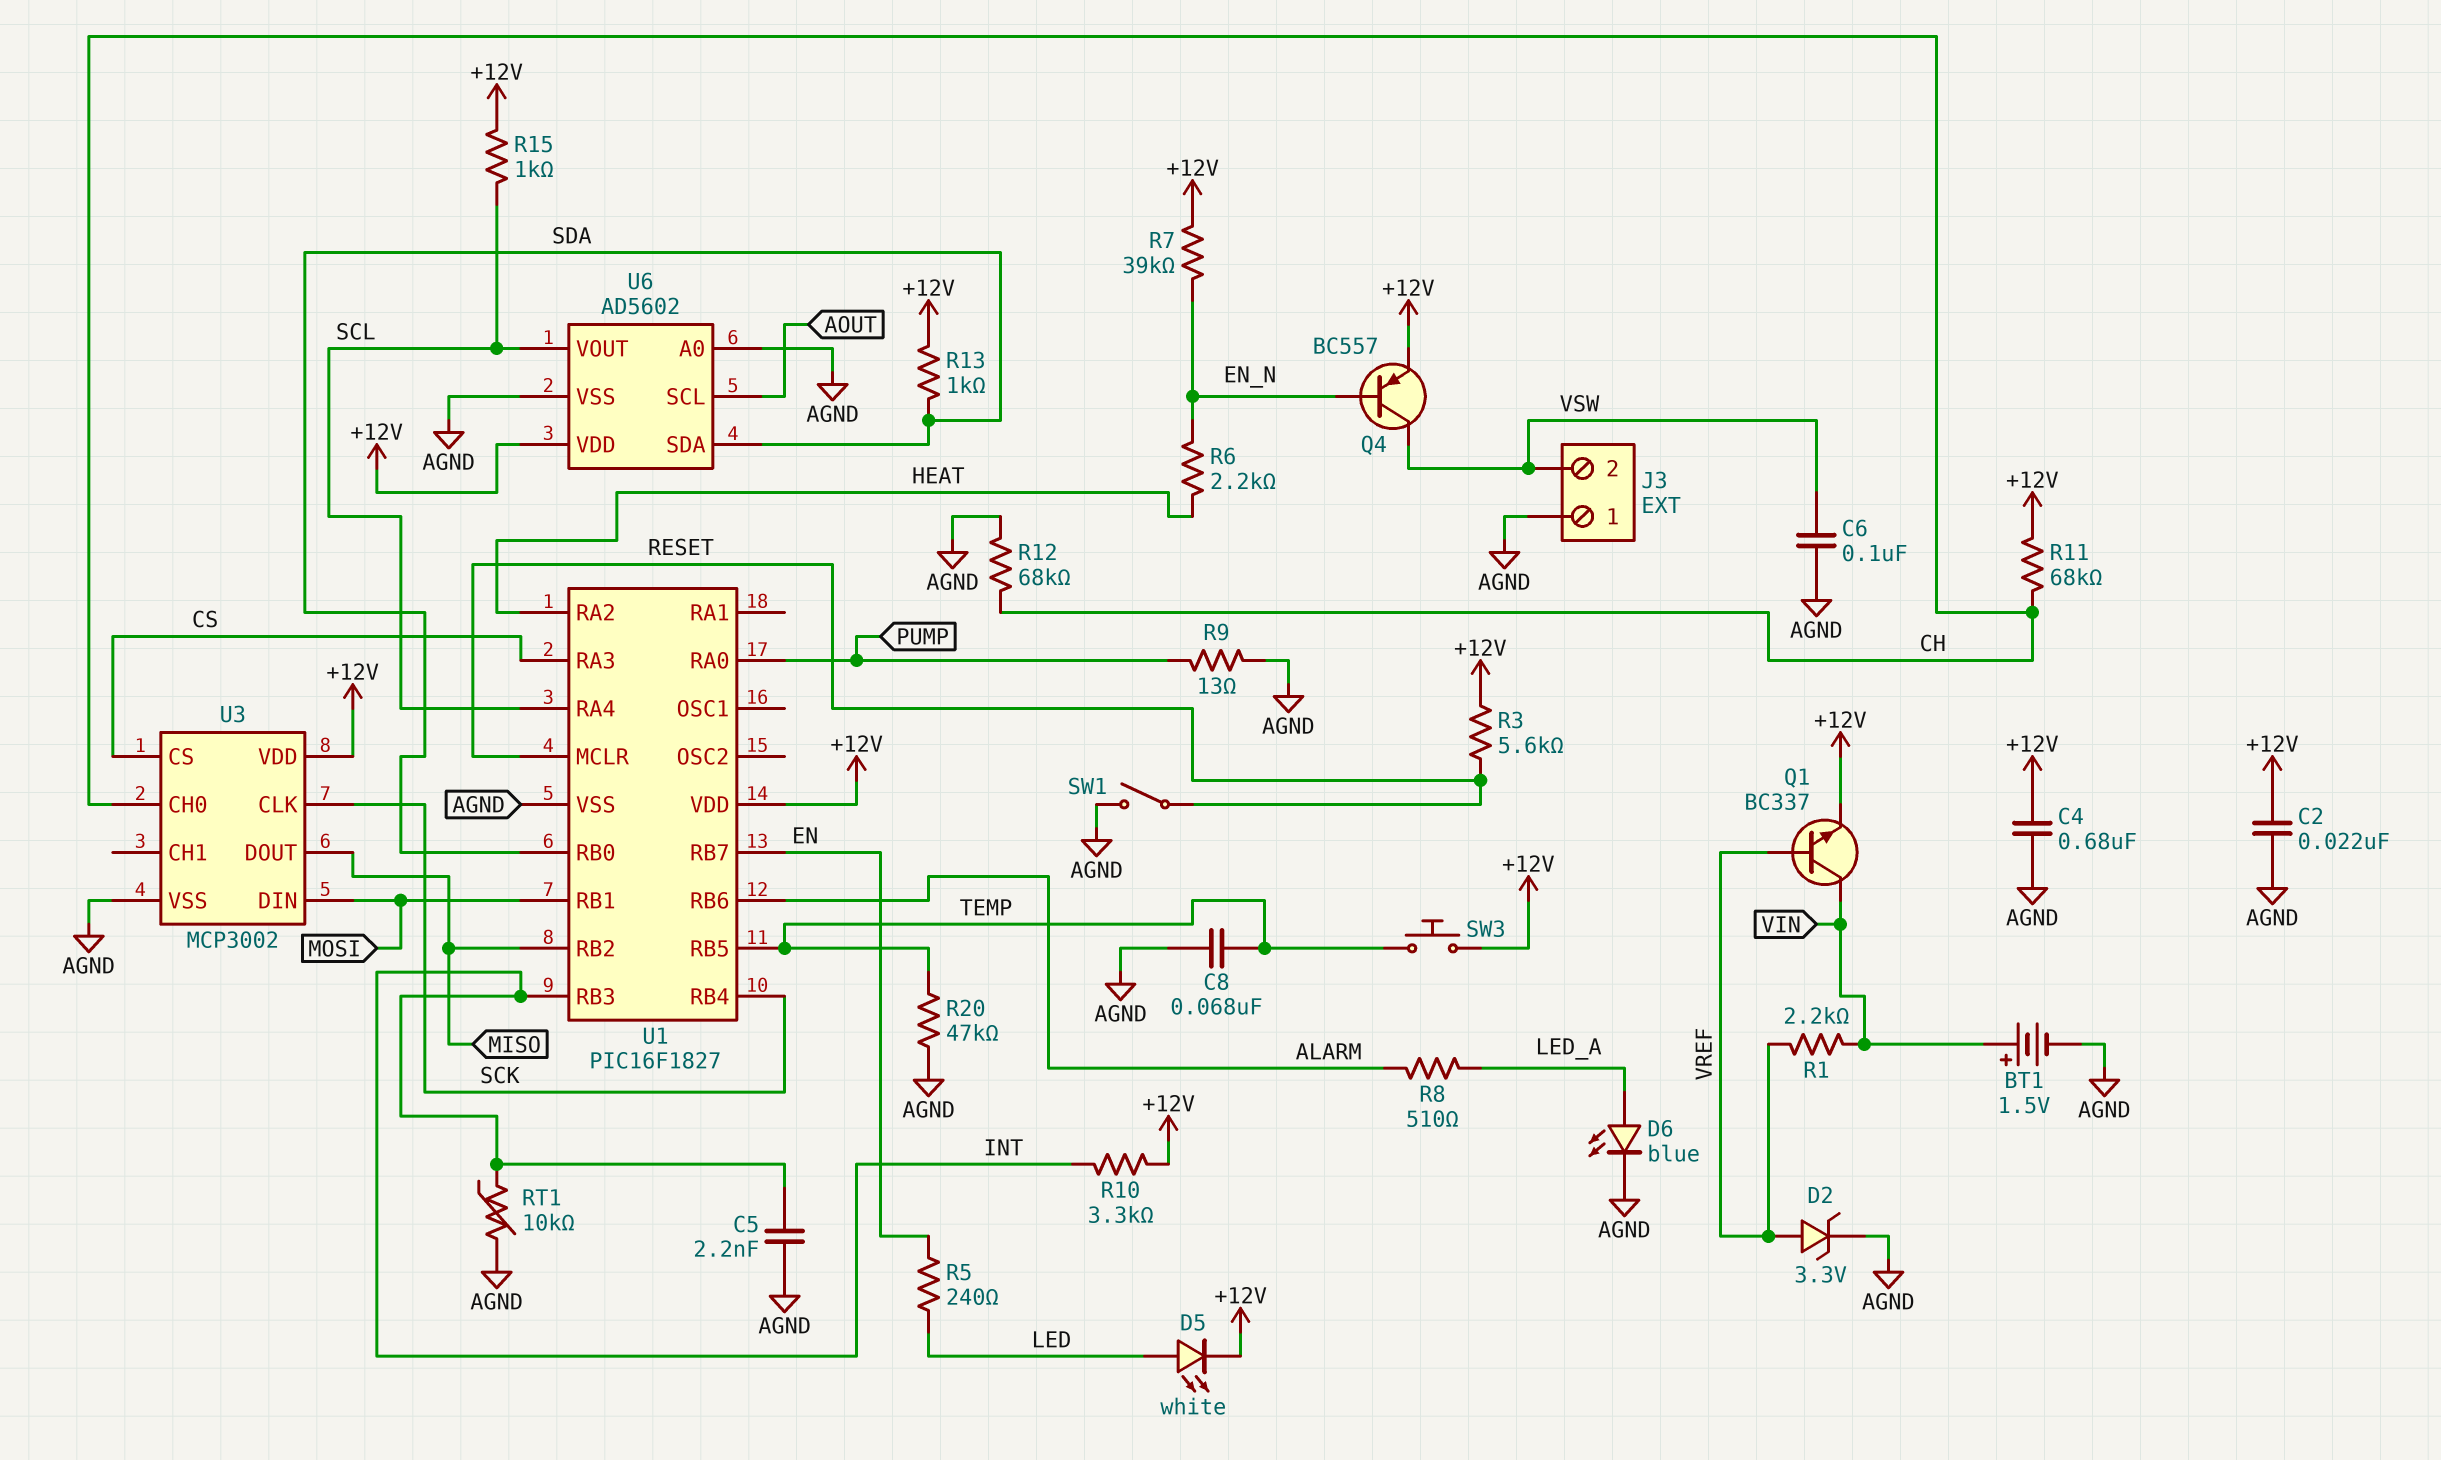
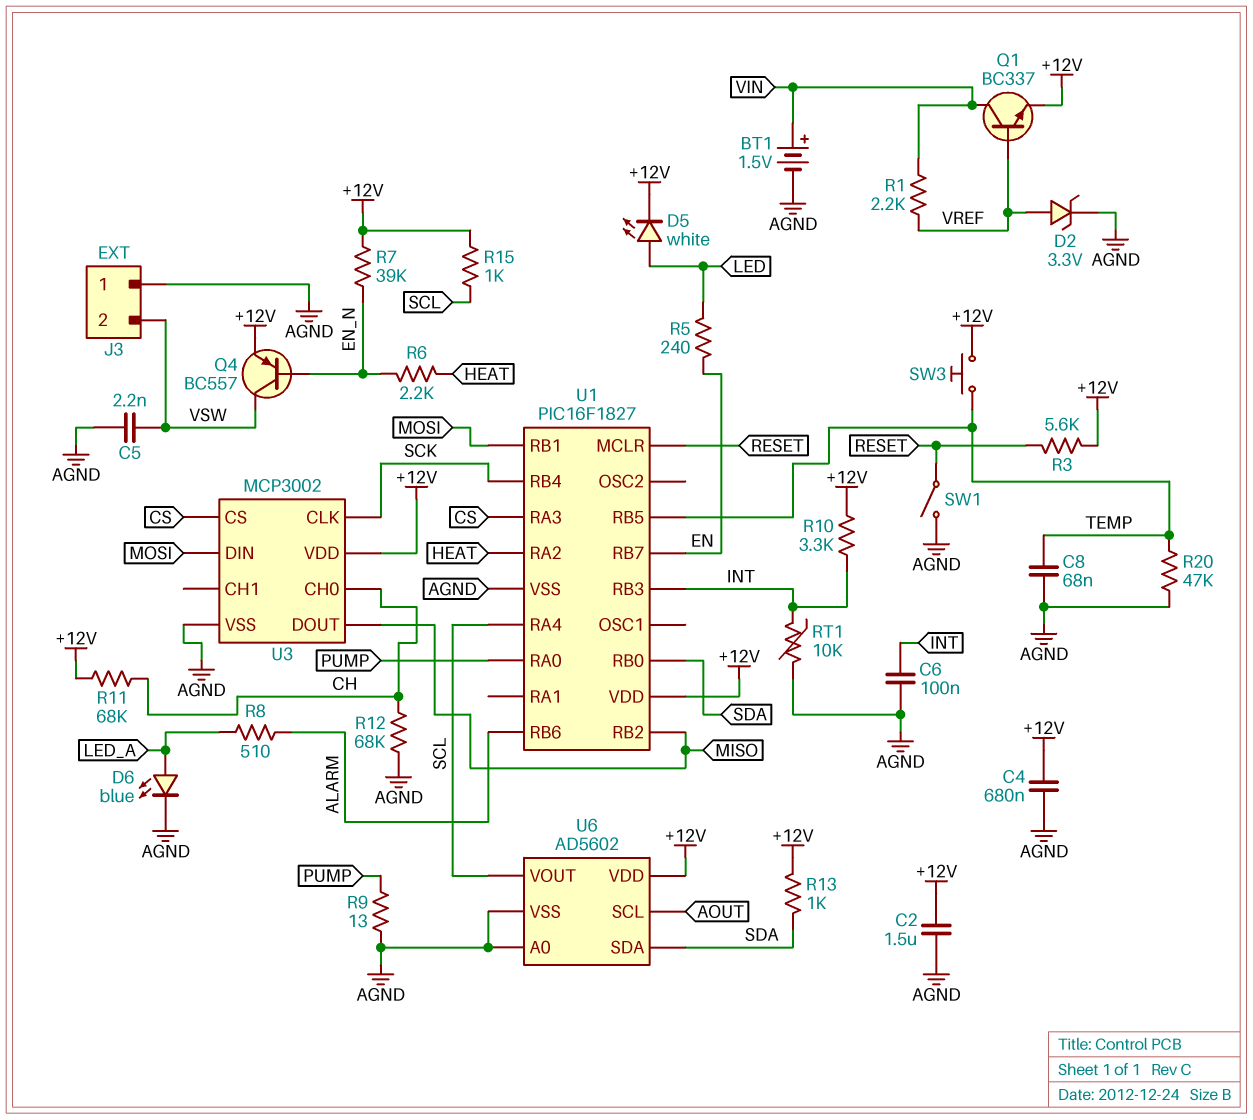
C2: 22nF (+12V, AGND) -> 1.5uF (+12V, AGND)
C5: 2.2nF (AGND, INT) -> 2.2nF (AGND, VSW)
C6: 100nF (AGND, VSW) -> 100nF (AGND, INT)

